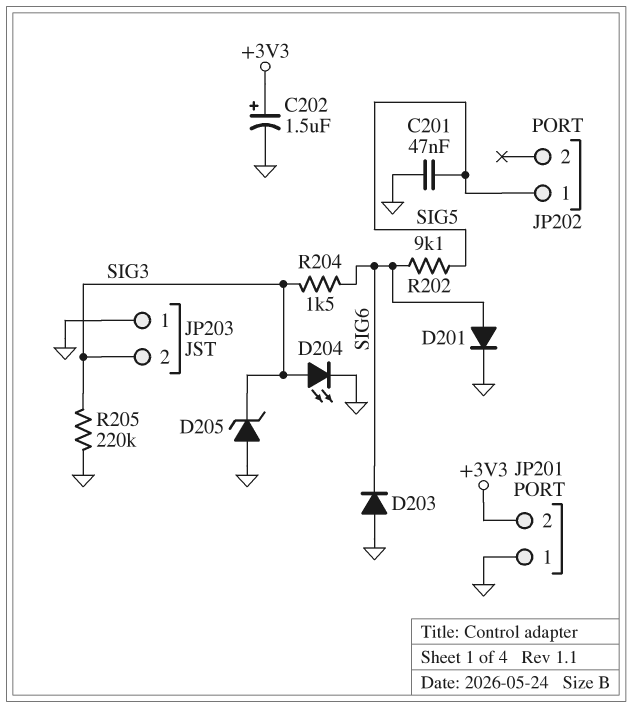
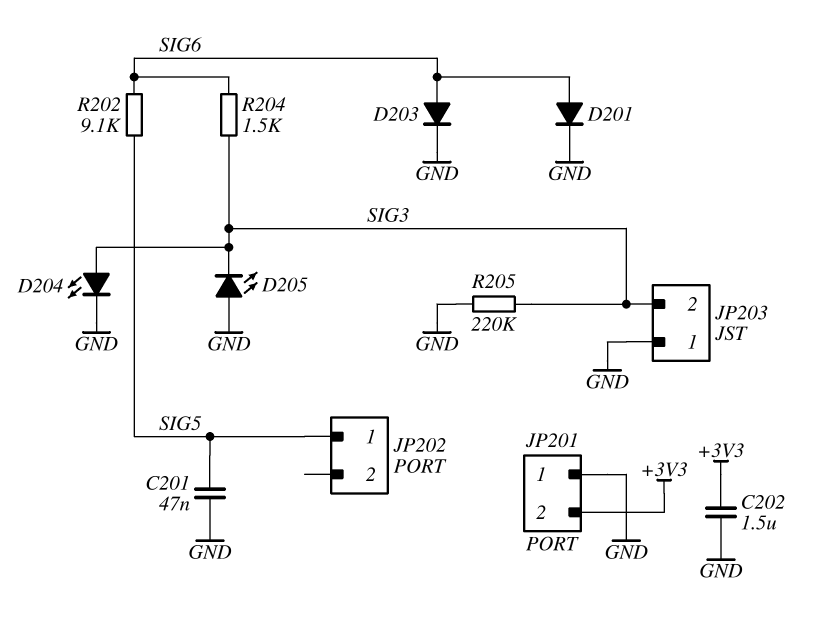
C202: 1.5uF (plus +3V3, minus GND) -> 1.5uF (+3V3, GND)
D203: diode (A GND, K SIG6) -> diode (A SIG6, K GND)
D205: zener (A GND, K SIG3) -> LED (A GND, K SIG3)

